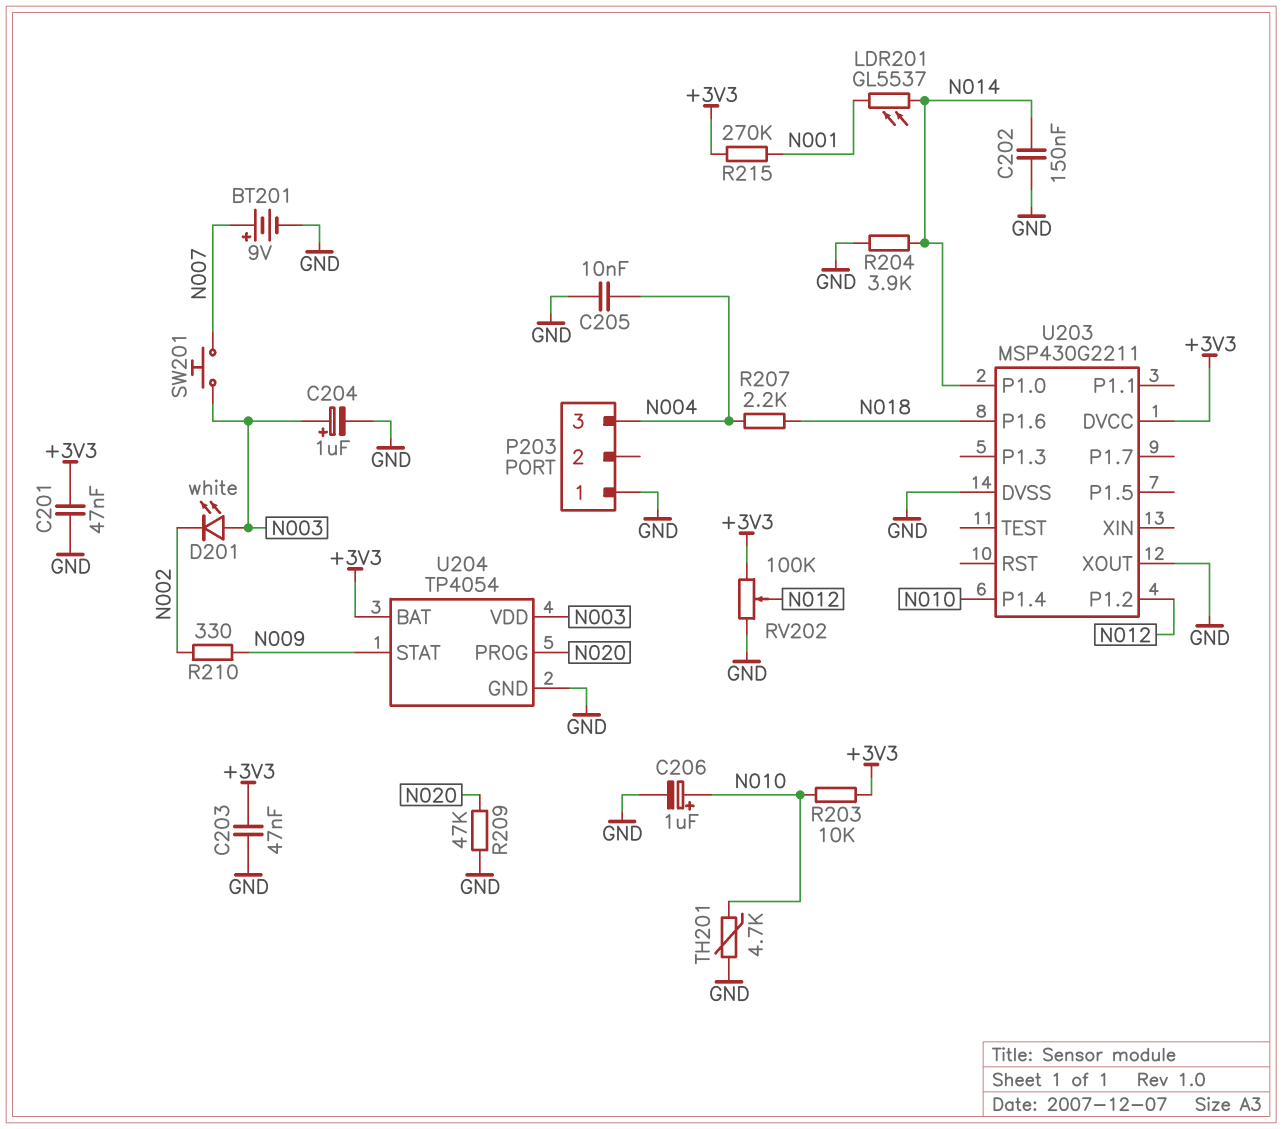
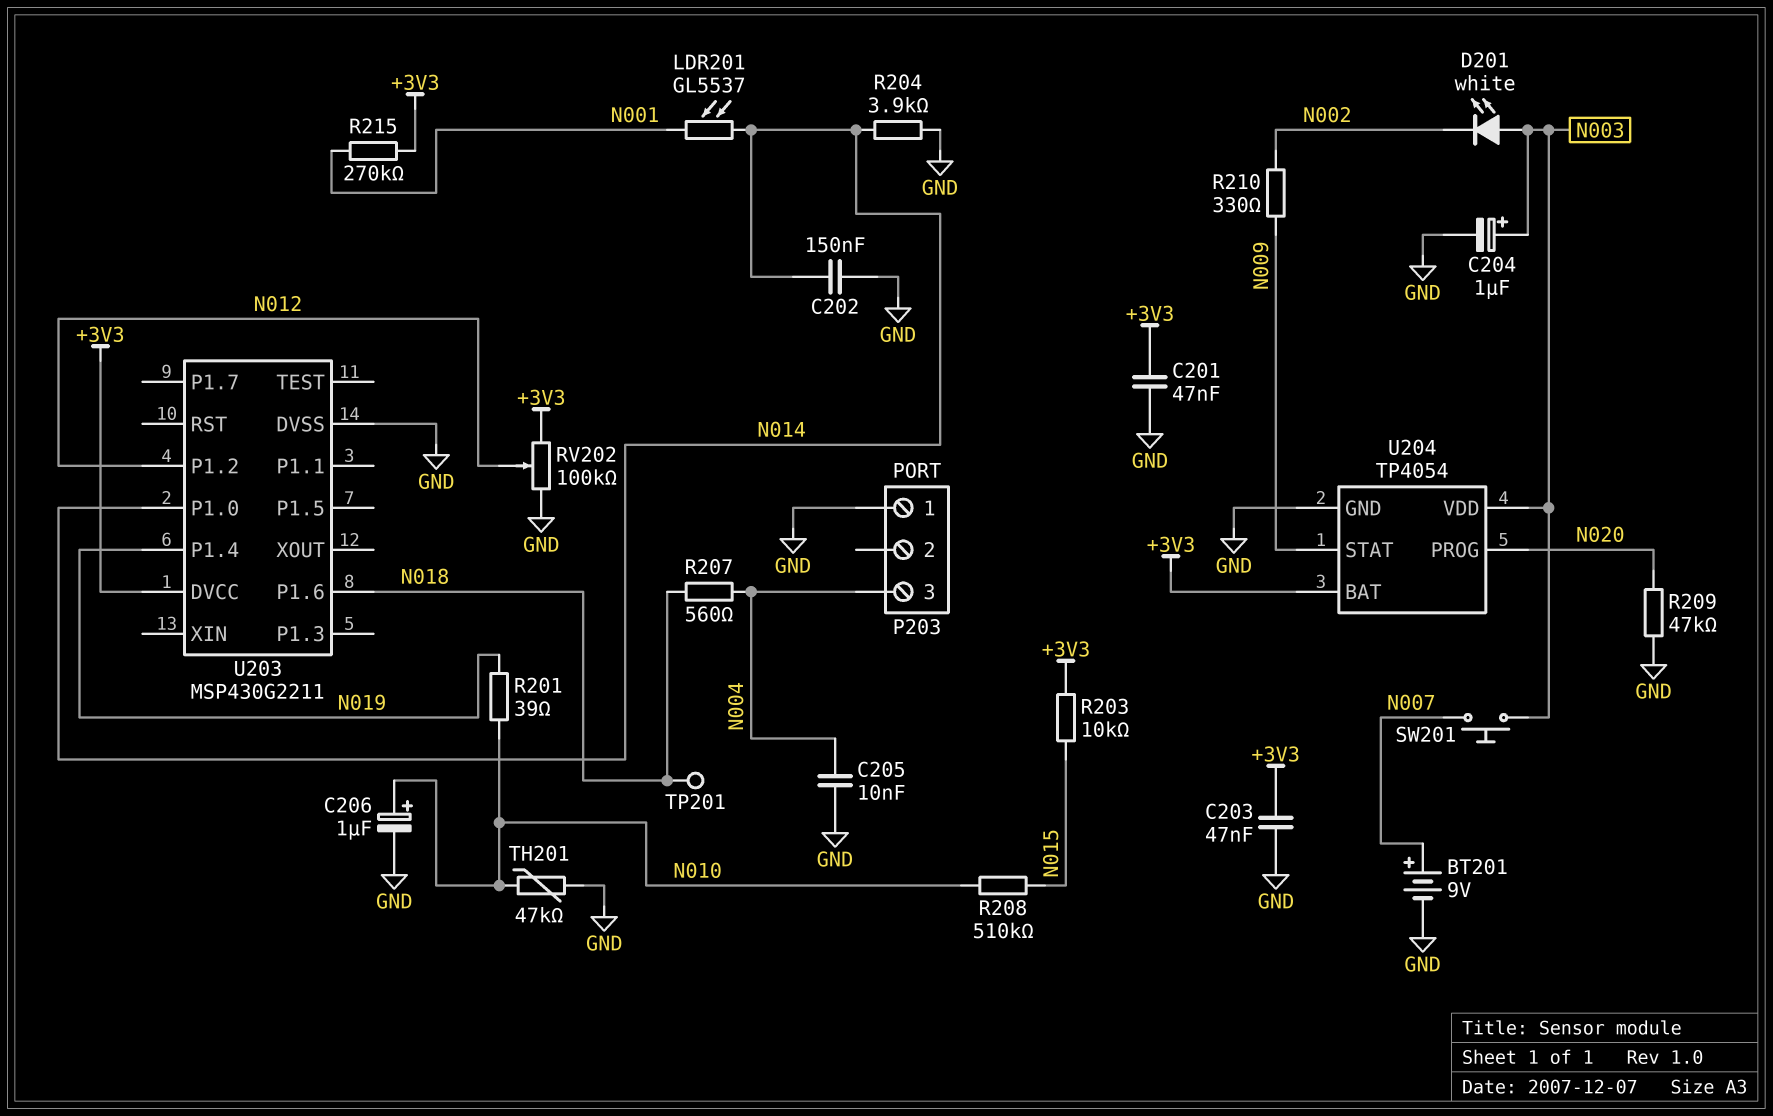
R201: none -> 39 (N010, N019)
R203: 10k (+3V3, N010) -> 10k (+3V3, N015)
R207: 2.2k (N004, N018) -> 560 (N004, N018)
R208: none -> 510k (N010, N015)
TH201: 4.7k (GND, N010) -> 47k (GND, N010)
TP201: none -> test point (N018)
U203 pin P1.4: N010 -> N019
U203 pin XOUT: GND -> none

